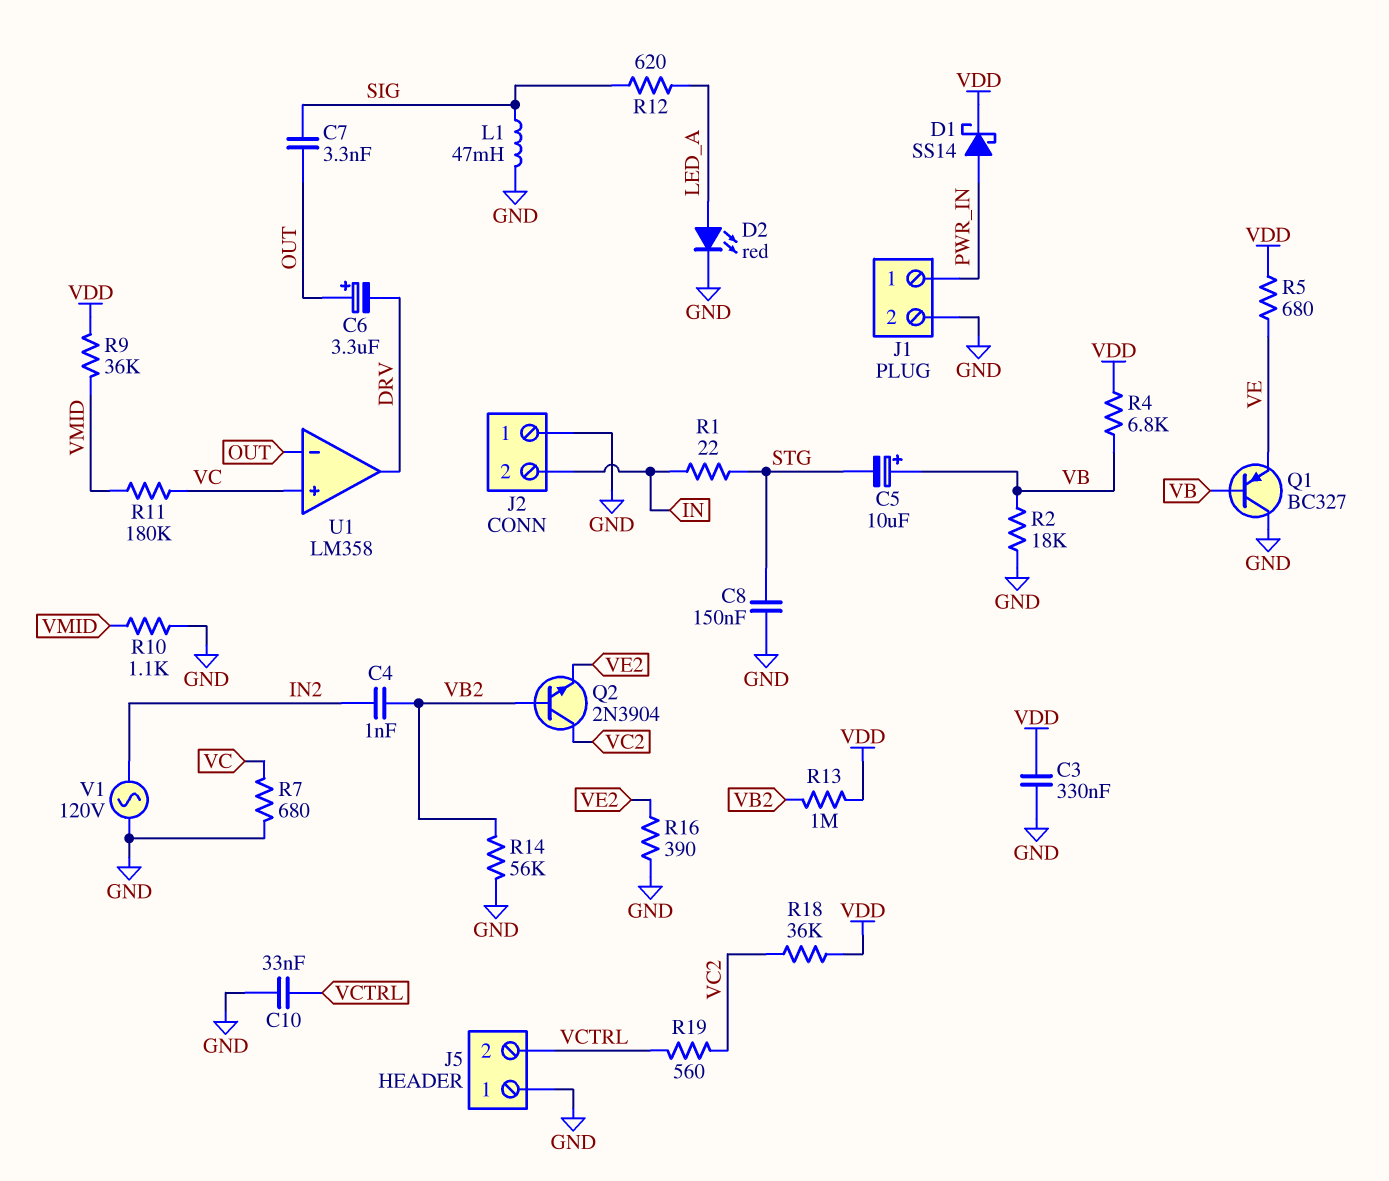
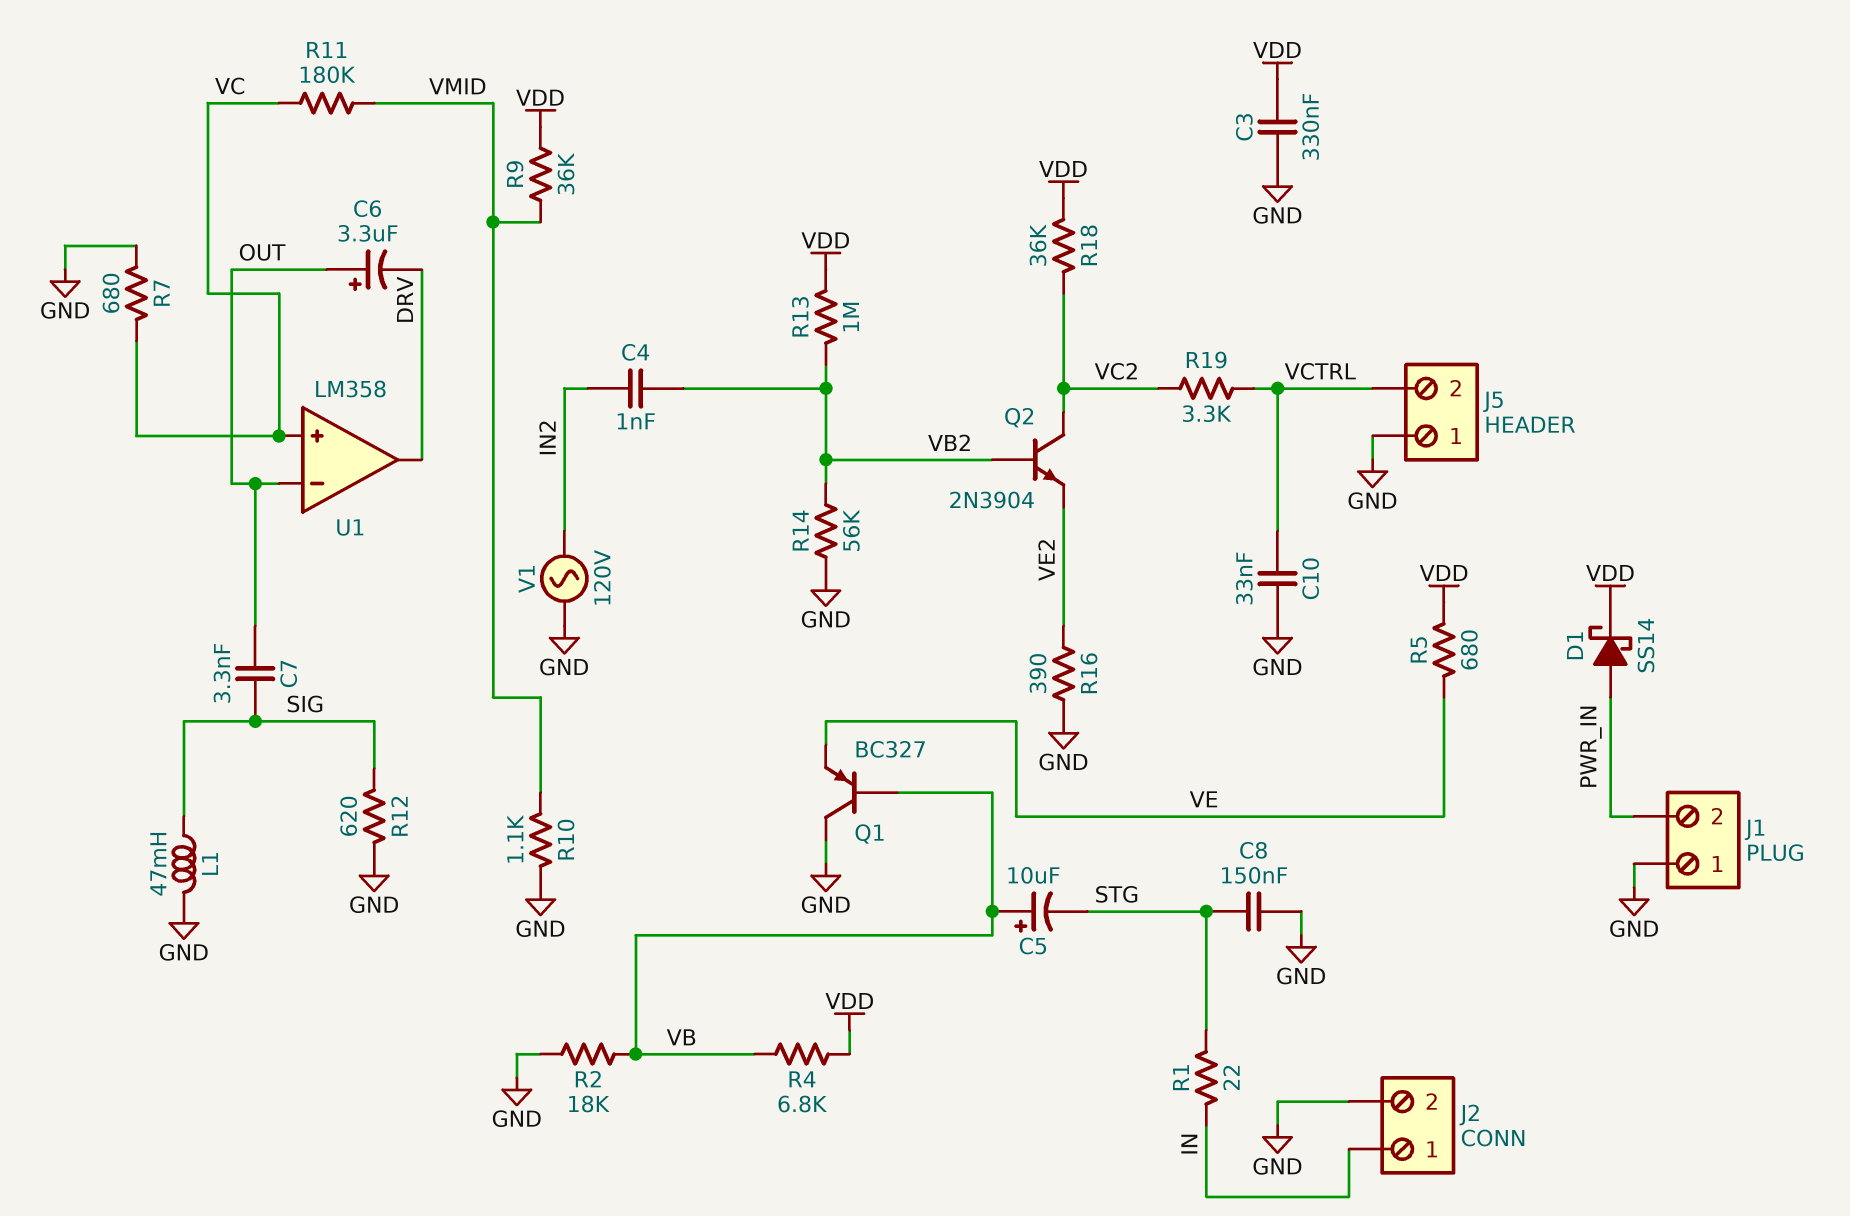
D2: LED red (A LED_A, K GND) -> none
J1 pin 1: PWR_IN -> GND
J1 pin 2: GND -> PWR_IN
J2 pin 1: GND -> IN
J2 pin 2: IN -> GND
R12: 620 (LED_A, SIG) -> 620 (GND, SIG)
R19: 560 (VC2, VCTRL) -> 3.3k (VC2, VCTRL)

